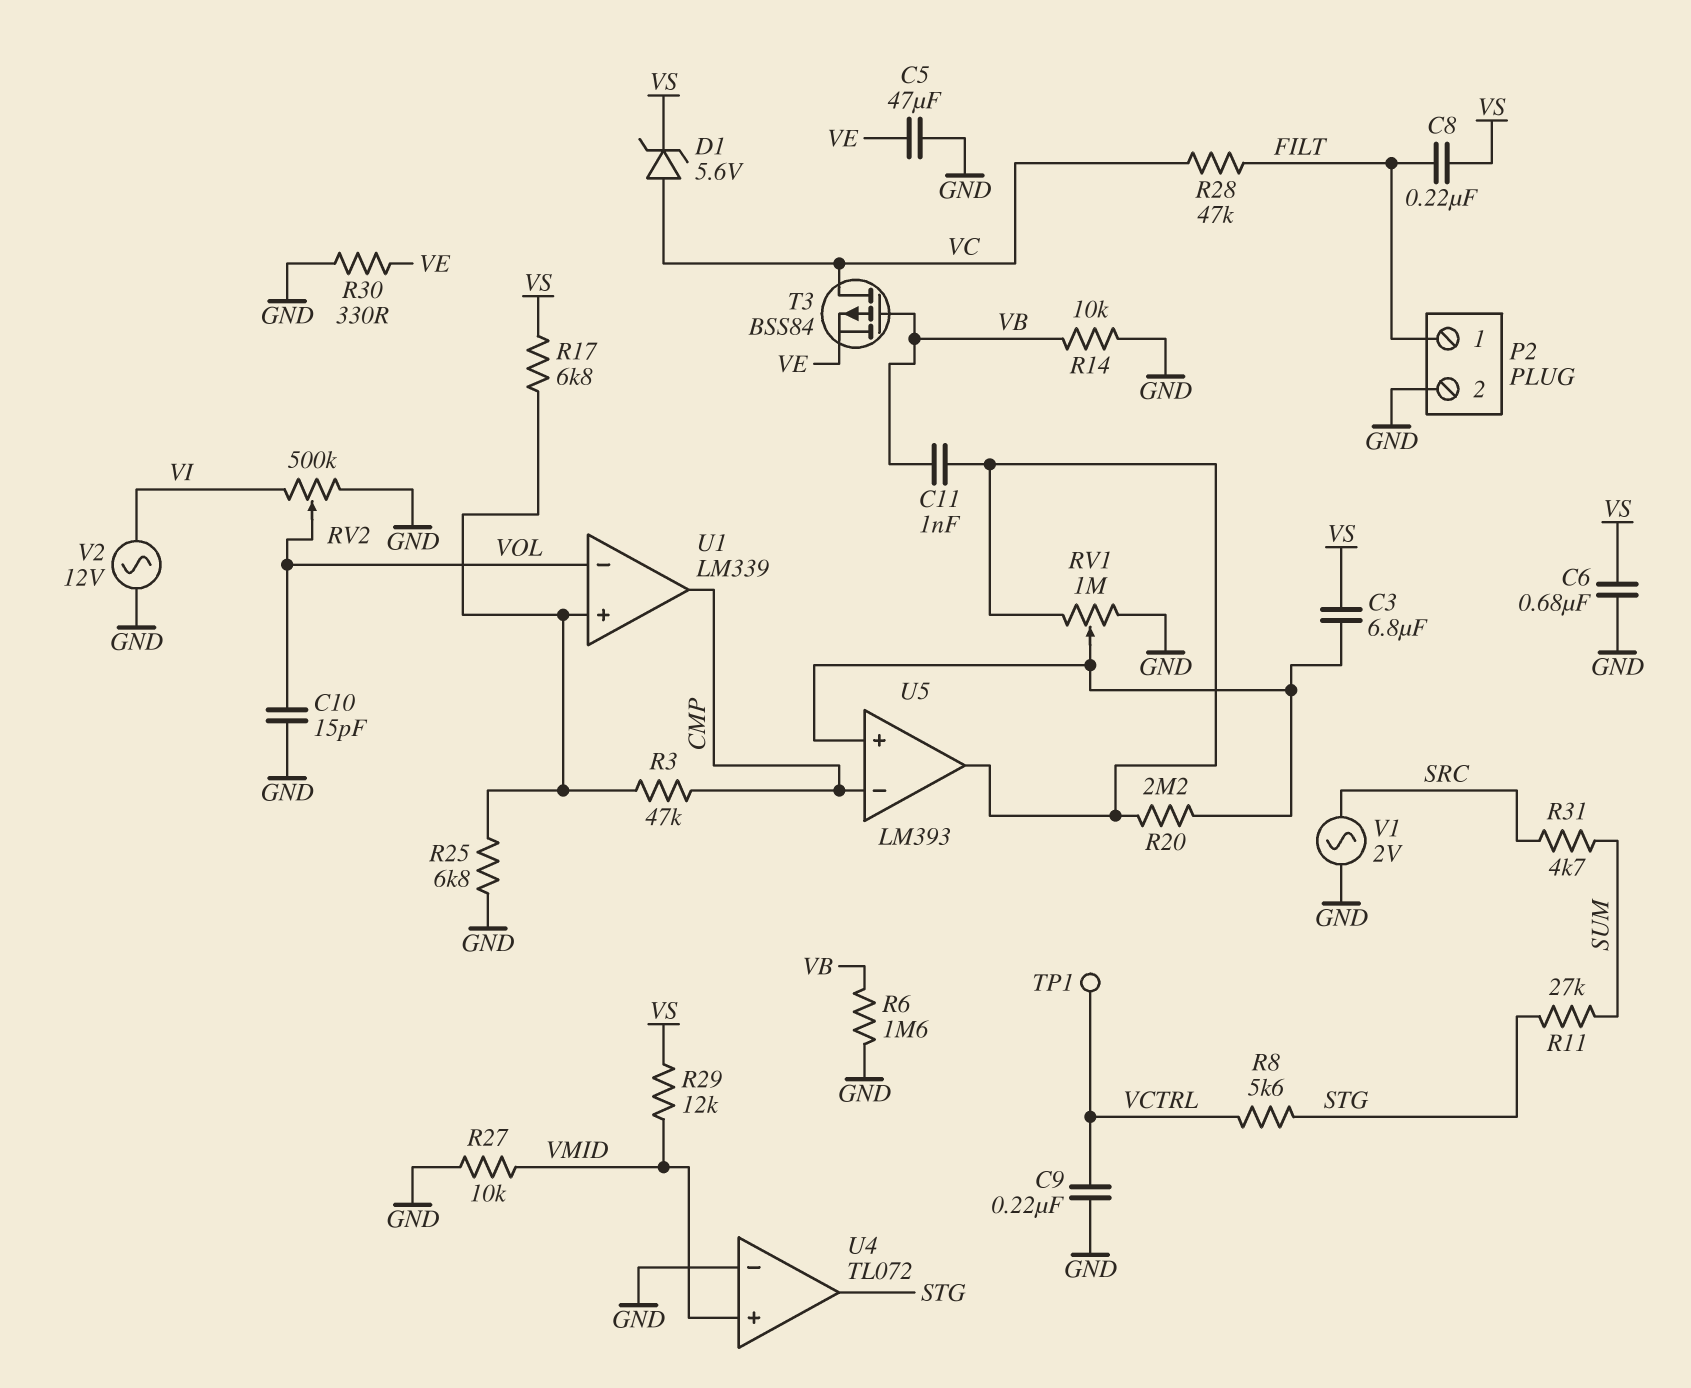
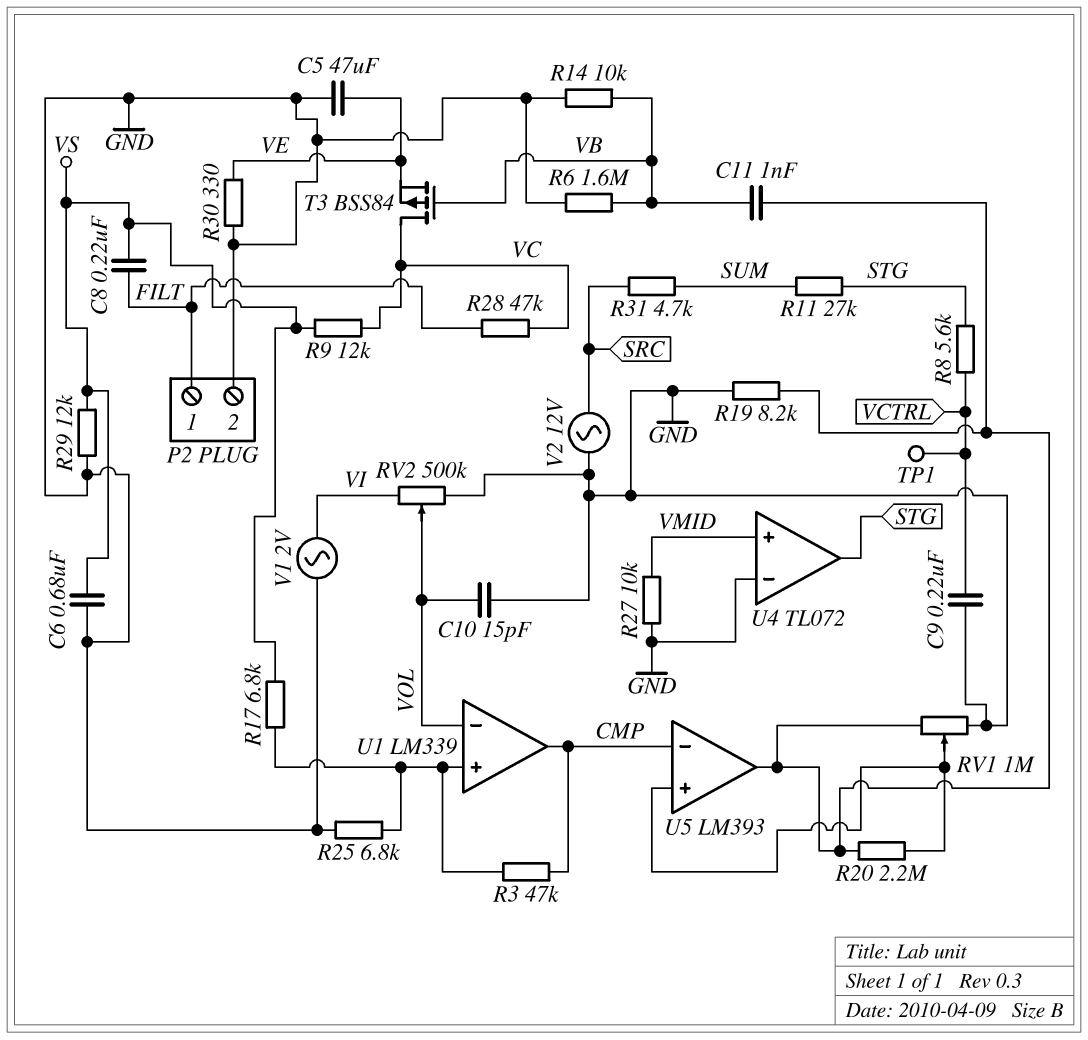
C3: 6.8uF (U5/in+, VS) -> none
D1: zener 5.6V (A VC, K VS) -> none
R9: none -> 12k (VC, VS)
R19: none -> 8.2k (GND, U5/out)
R29: 12k (VMID, VS) -> 12k (GND, VS)
V1: AC 2V (GND, SRC) -> AC 2V (GND, VI)
V2: AC 12V (GND, VI) -> AC 12V (GND, SRC)

